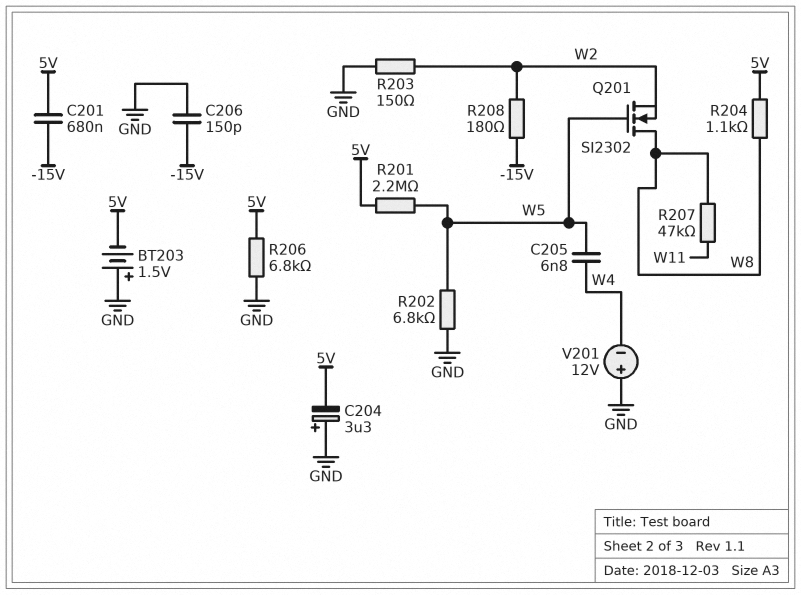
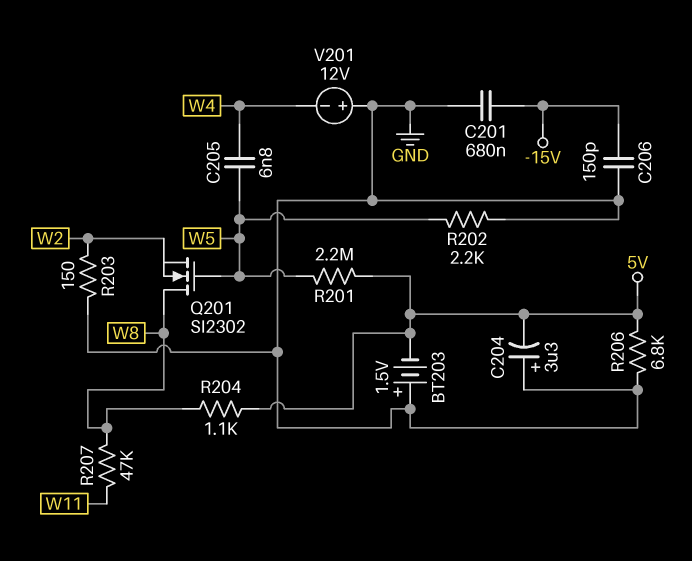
C201: 680nF (-15V, 5V) -> 680nF (-15V, GND)
R202: 6.8k (GND, W5) -> 2.2k (GND, W5)
R208: 180 (-15V, W2) -> none

